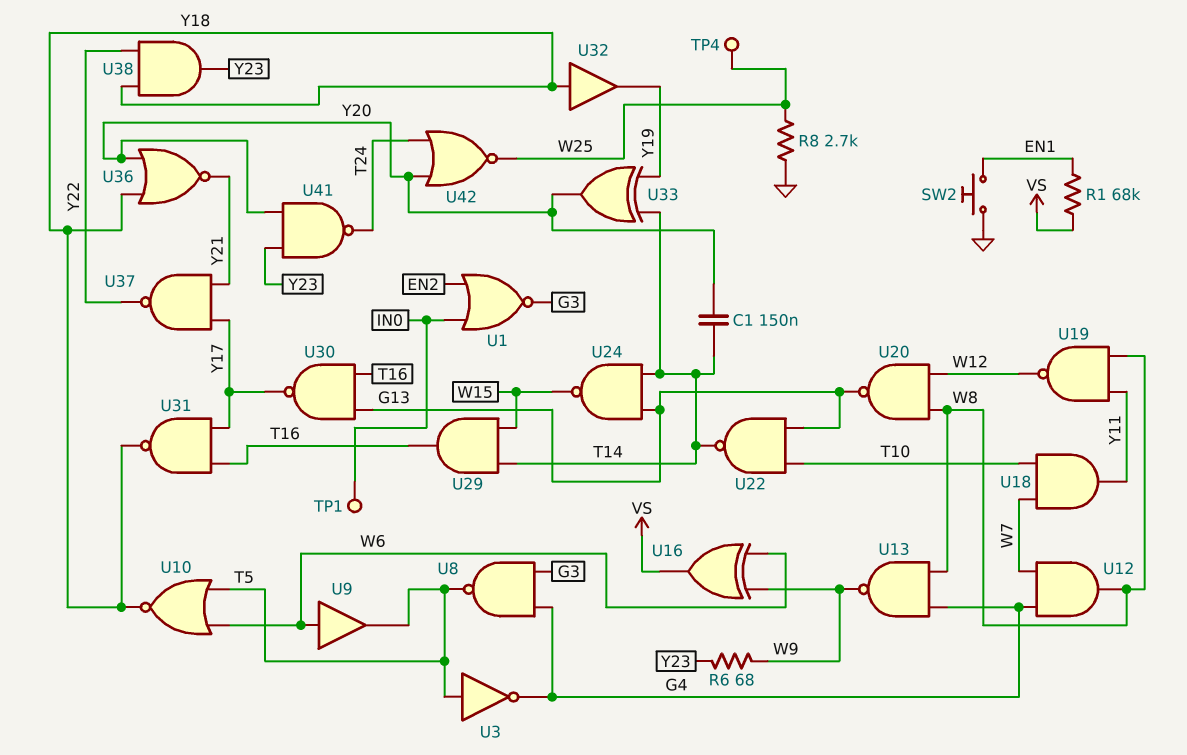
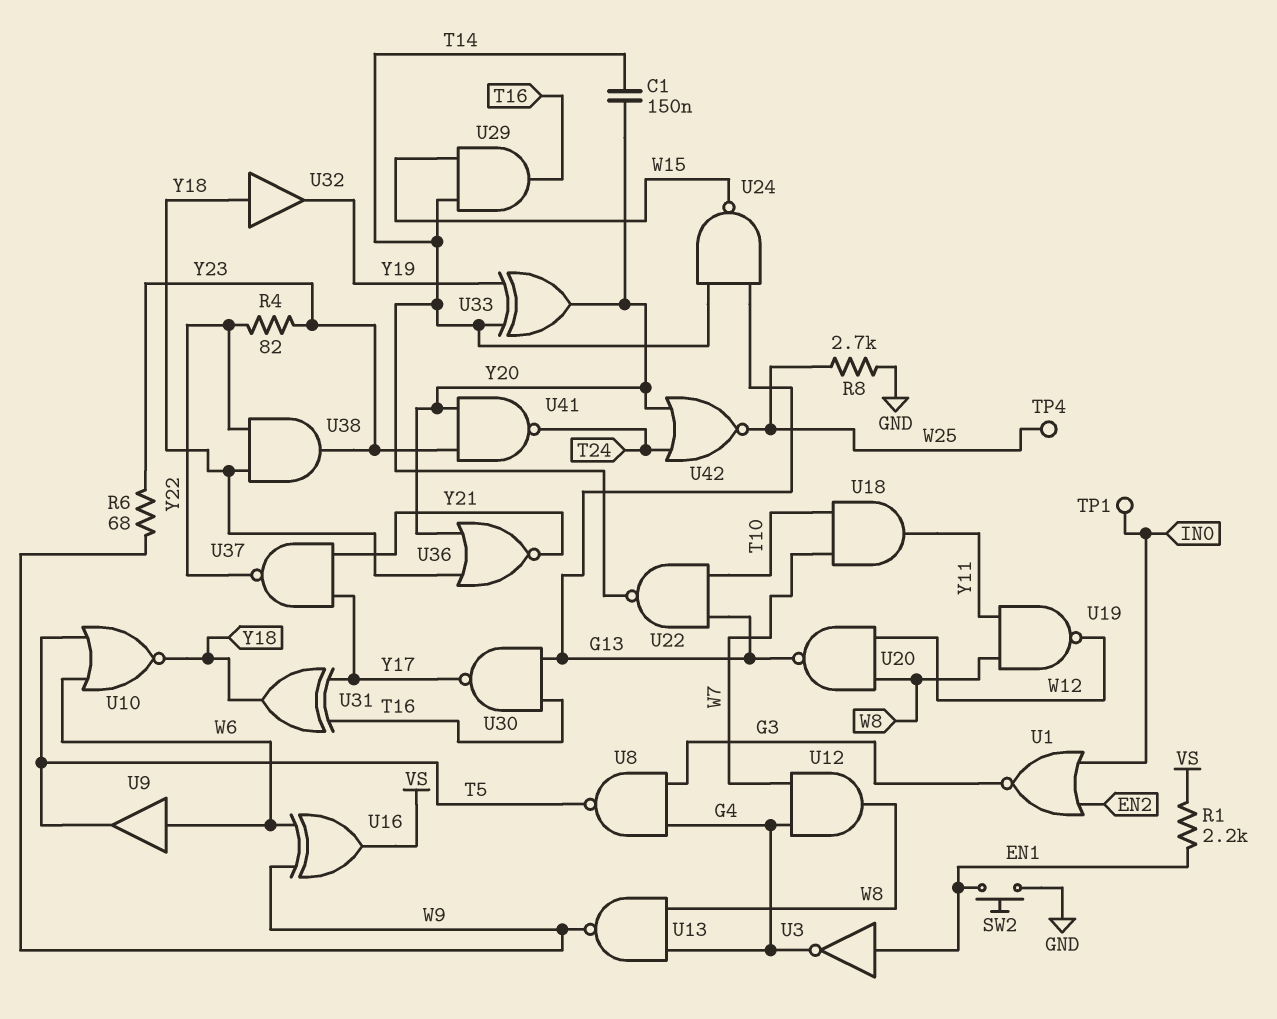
R1: 68k (EN1, VS) -> 2.2k (EN1, VS)
R4: none -> 82 (Y22, Y23)
U3: NOT (in T5, out G4) -> NOT (in EN1, out G4)
U31: NAND (in T16, in Y17, out Y18) -> XOR (in T16, in Y17, out Y18)

